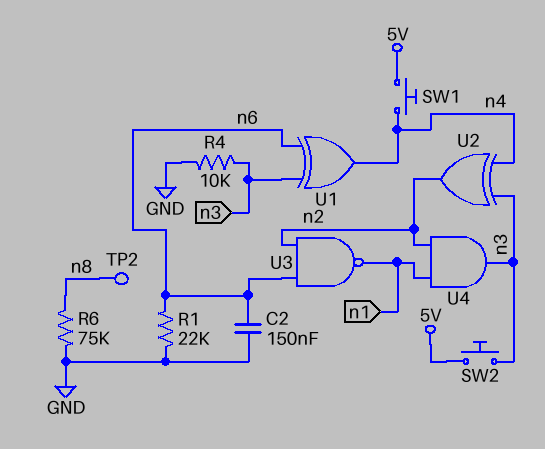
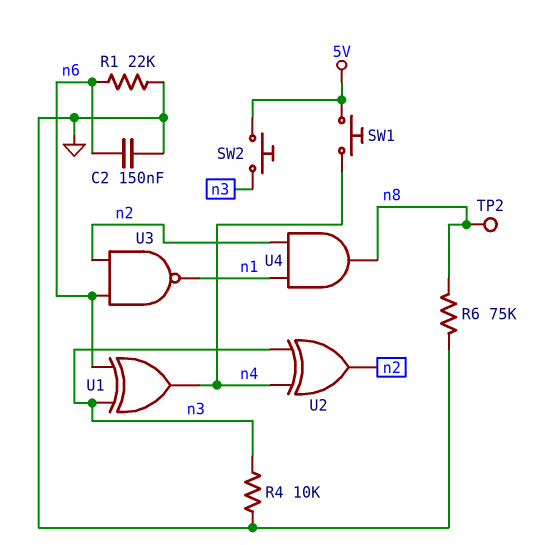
U4: AND (in n1, in n2, out n3) -> AND (in n1, in n2, out n8)

